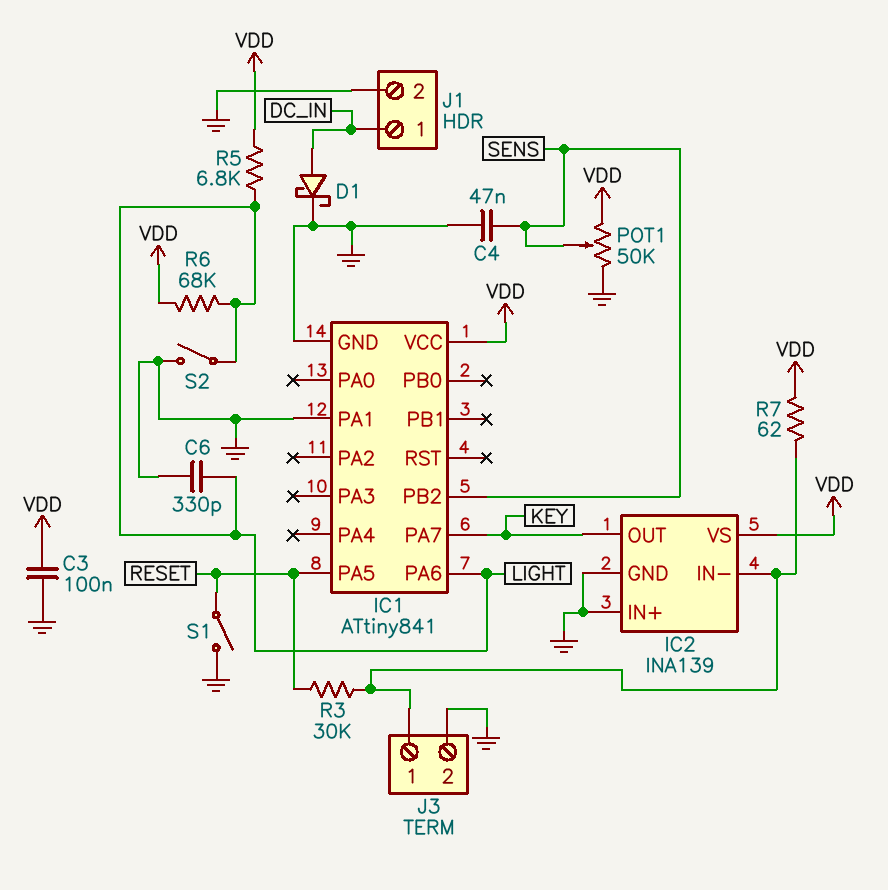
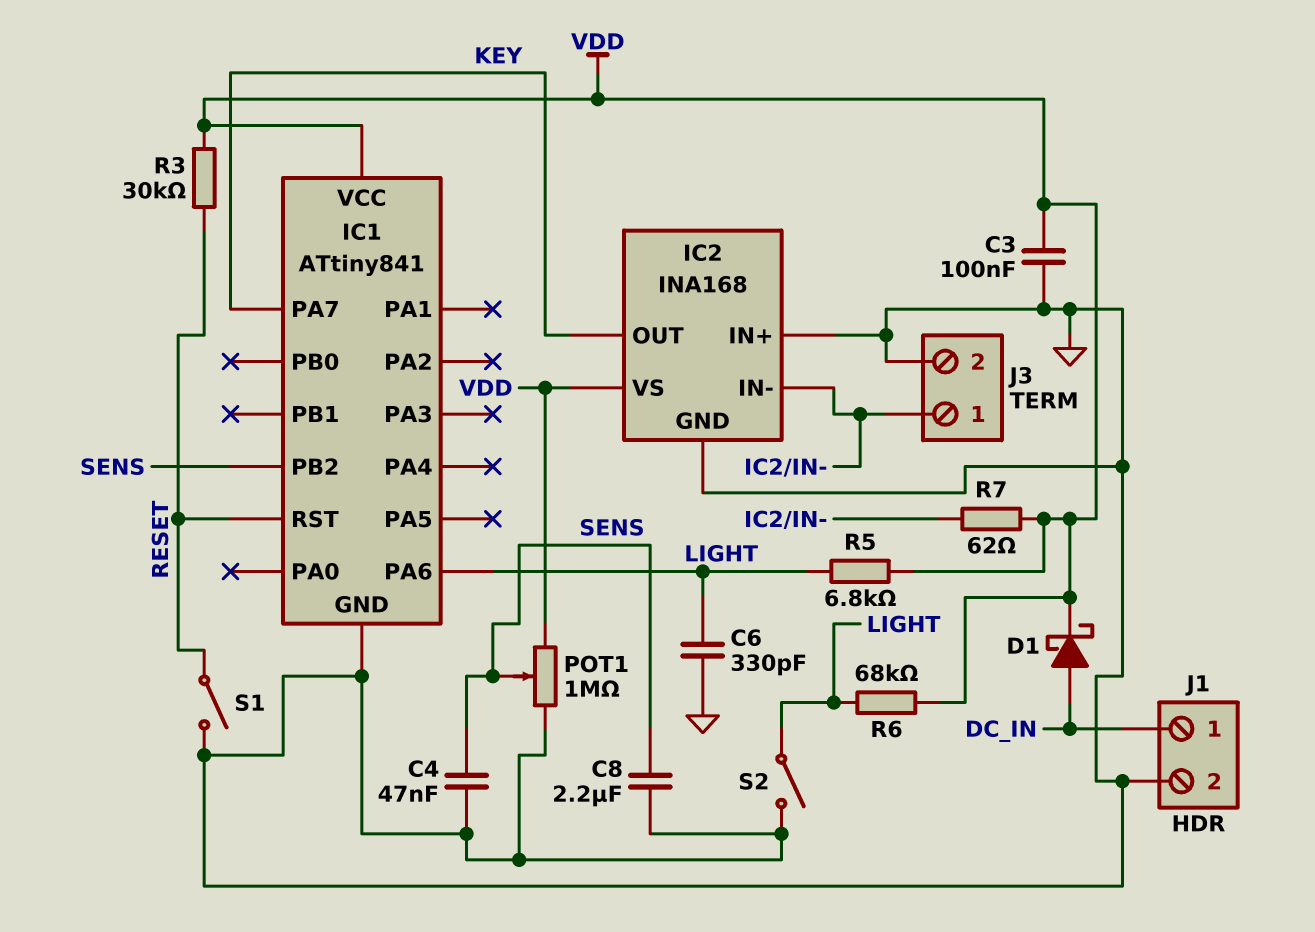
C8: none -> 2.2uF (GND, SENS)
D1: schottky (A DC_IN, K GND) -> schottky (A DC_IN, K VDD)
IC1 pin PA1: GND -> none
IC1 pin PA5: RESET -> none
IC1 pin RST: none -> RESET
IC2: INA139 -> INA168
POT1: 50k (GND, VDD, wiper SENS) -> 1M (GND, VDD, wiper SENS)
R3: 30k (IC2/IN-, RESET) -> 30k (RESET, VDD)

